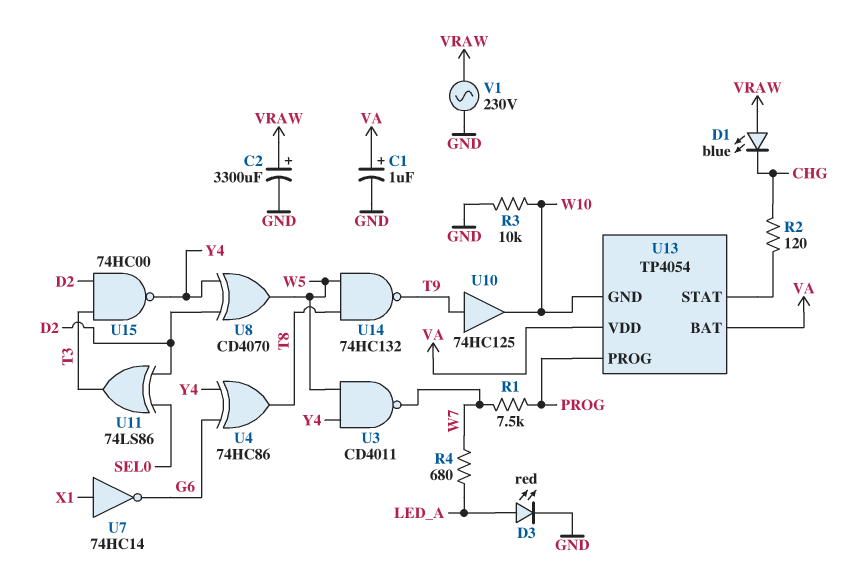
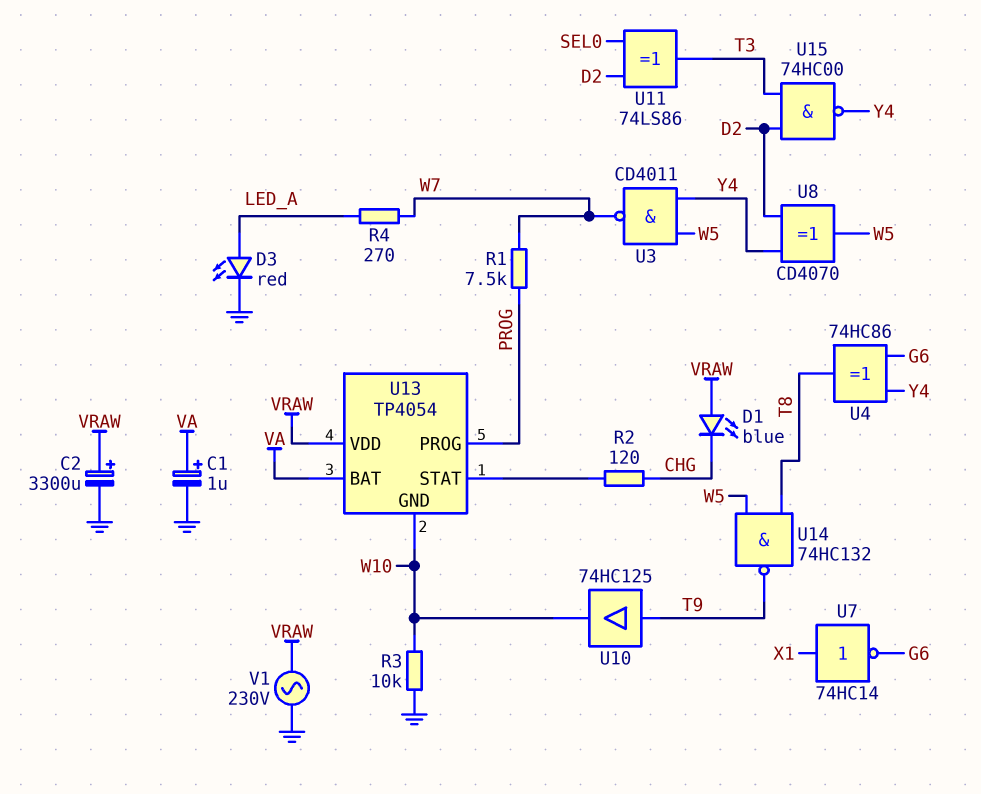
R4: 680 (LED_A, W7) -> 270 (LED_A, W7)
U13 pin VDD: VA -> VRAW

